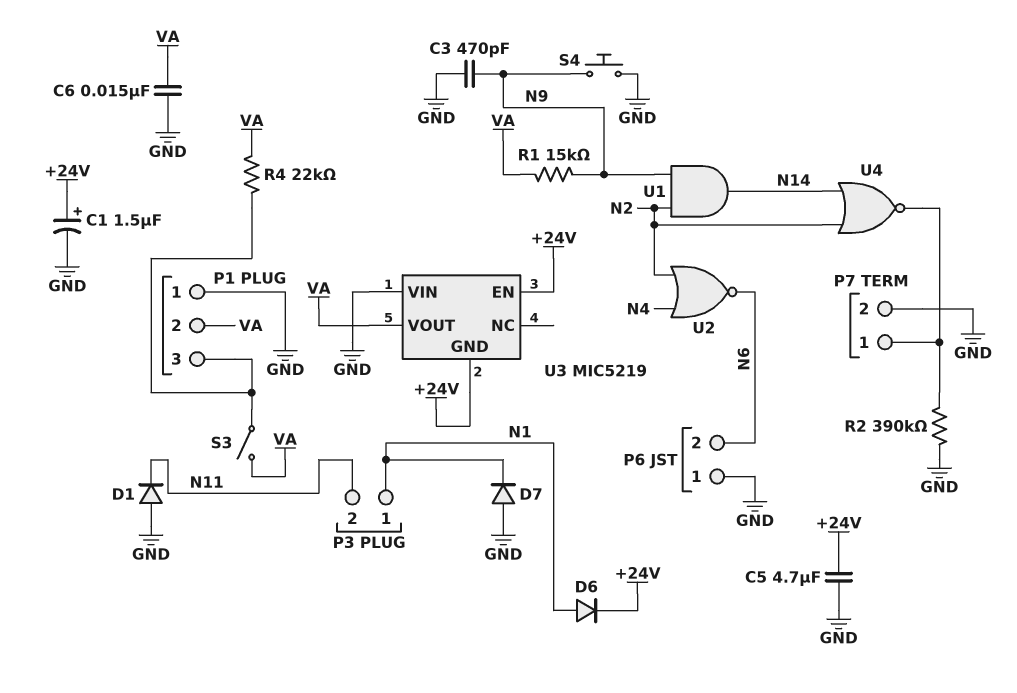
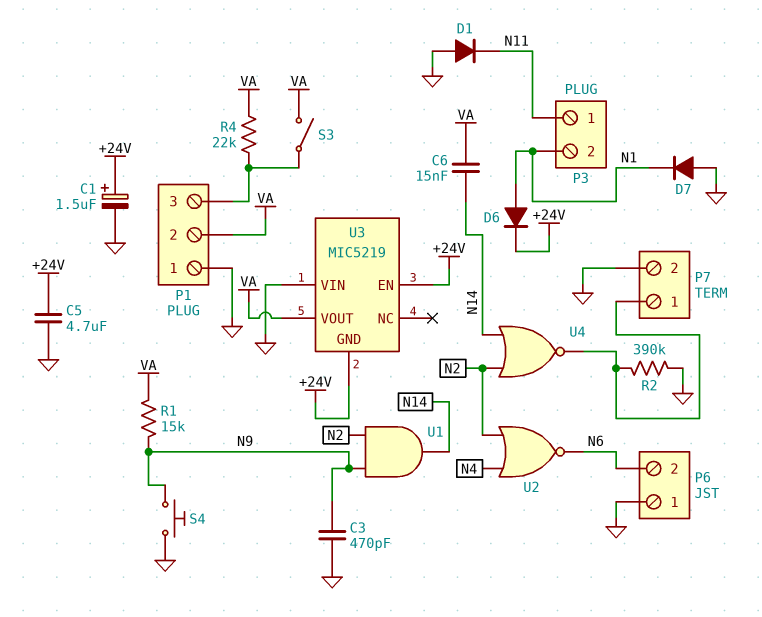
C6: 15nF (GND, VA) -> 15nF (N14, VA)
P3 pin 1: N1 -> N11
P3 pin 2: N11 -> N1

